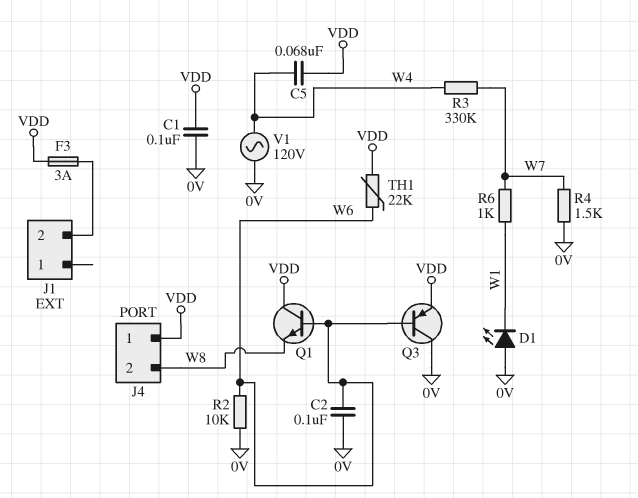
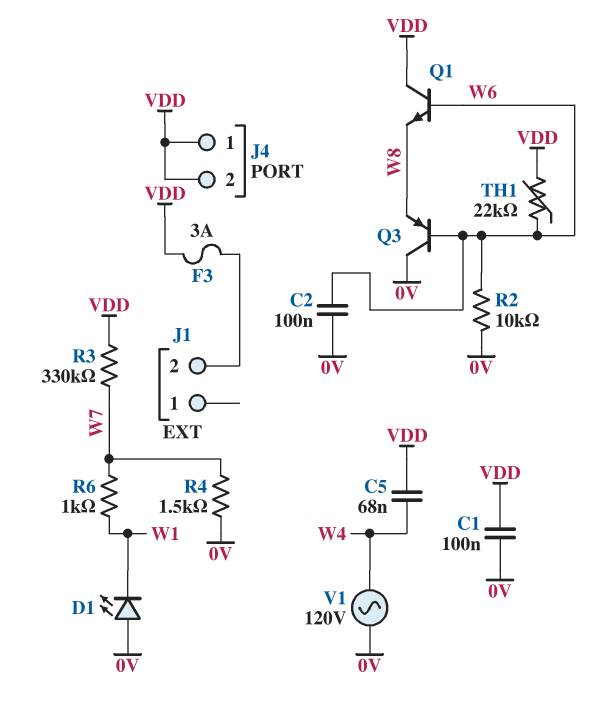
J4 pin 2: W8 -> VDD
Q3: PNP (B W6, C 0V, E VDD) -> PNP (B W6, C 0V, E W8)
R3: 330k (W4, W7) -> 330k (VDD, W7)

